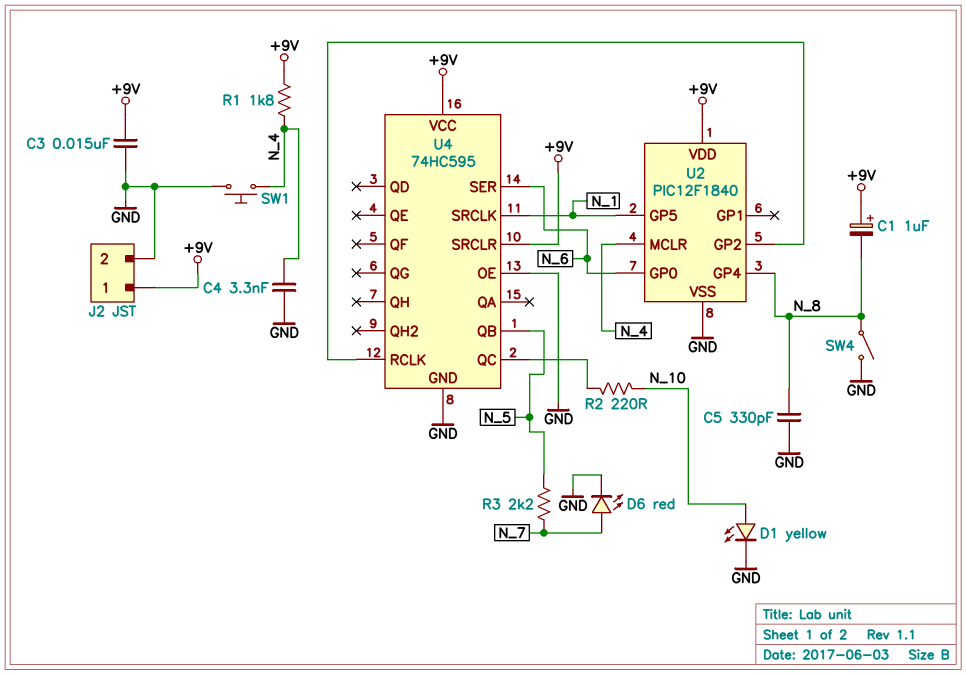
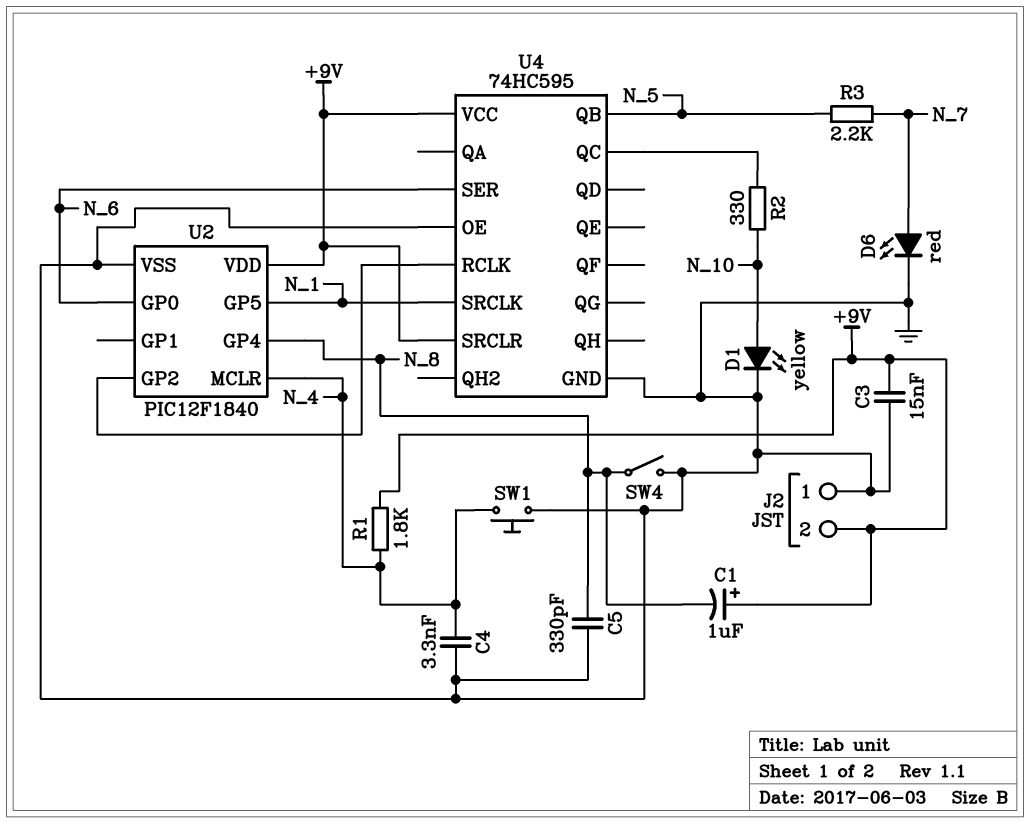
J2 pin 1: +9V -> GND
J2 pin 2: GND -> +9V
R2: 220 (N_10, U4/QC) -> 330 (N_10, U4/QC)

